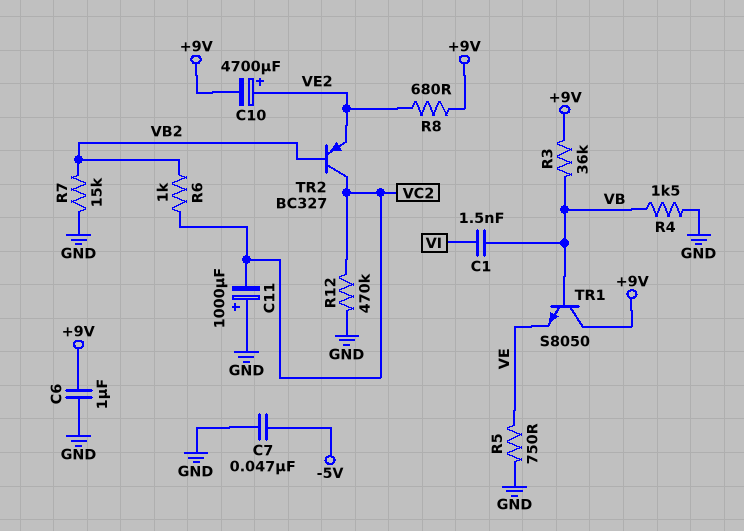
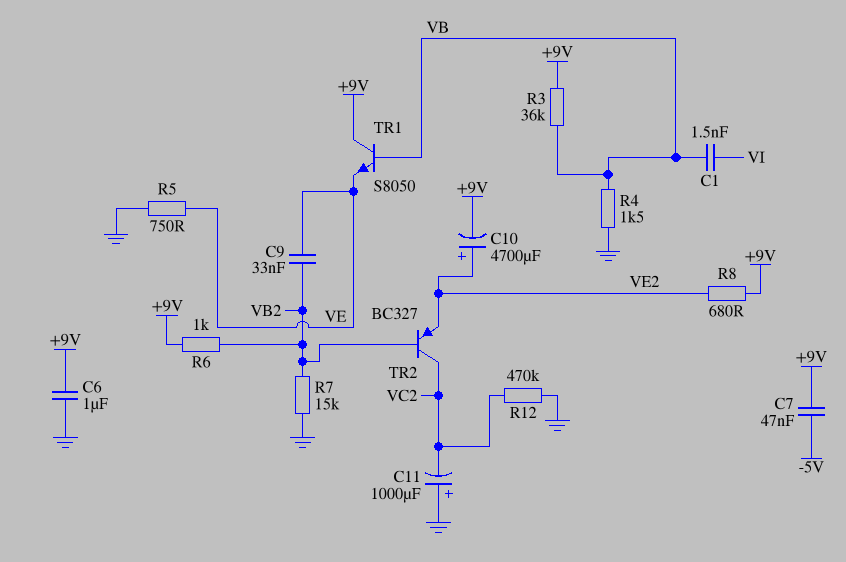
C7: 47nF (-5V, GND) -> 47nF (+9V, -5V)
C9: none -> 33nF (VB2, VE)
R6: 1k (VB2, VC2) -> 1k (+9V, VB2)

